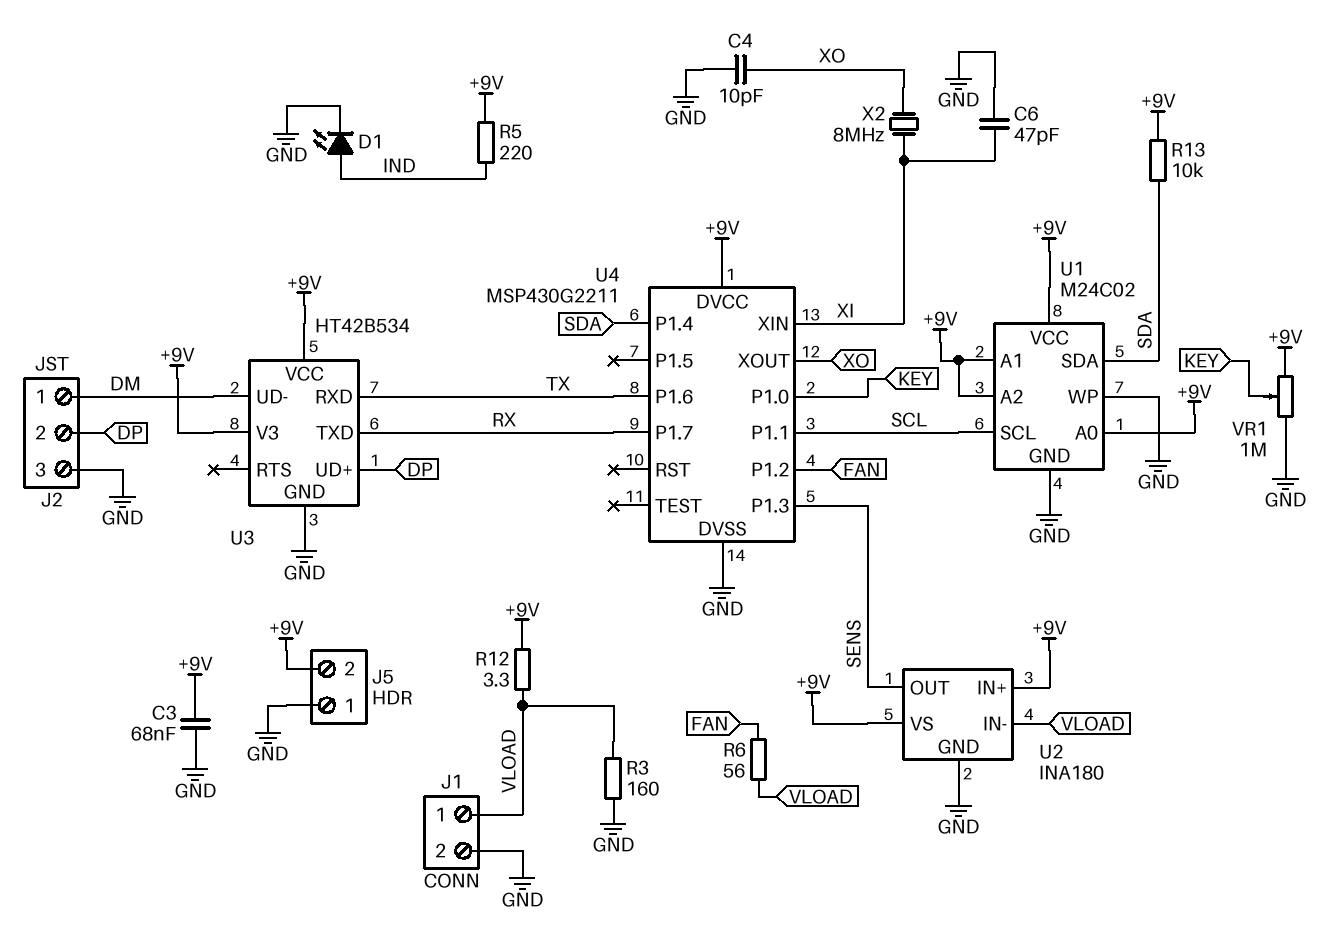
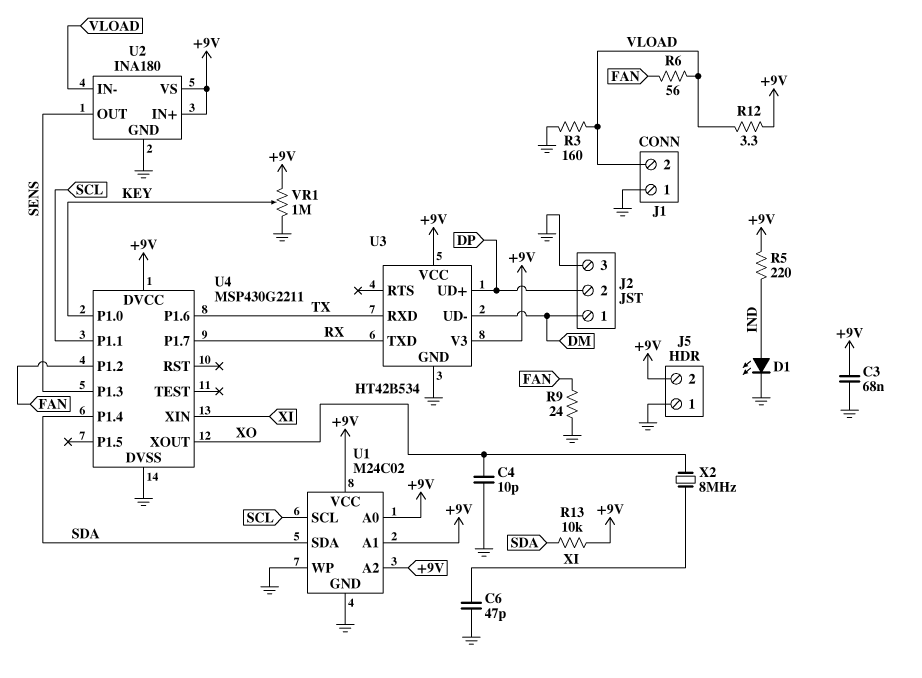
J1 pin 1: VLOAD -> GND
J1 pin 2: GND -> VLOAD
R9: none -> 24 (FAN, GND)

